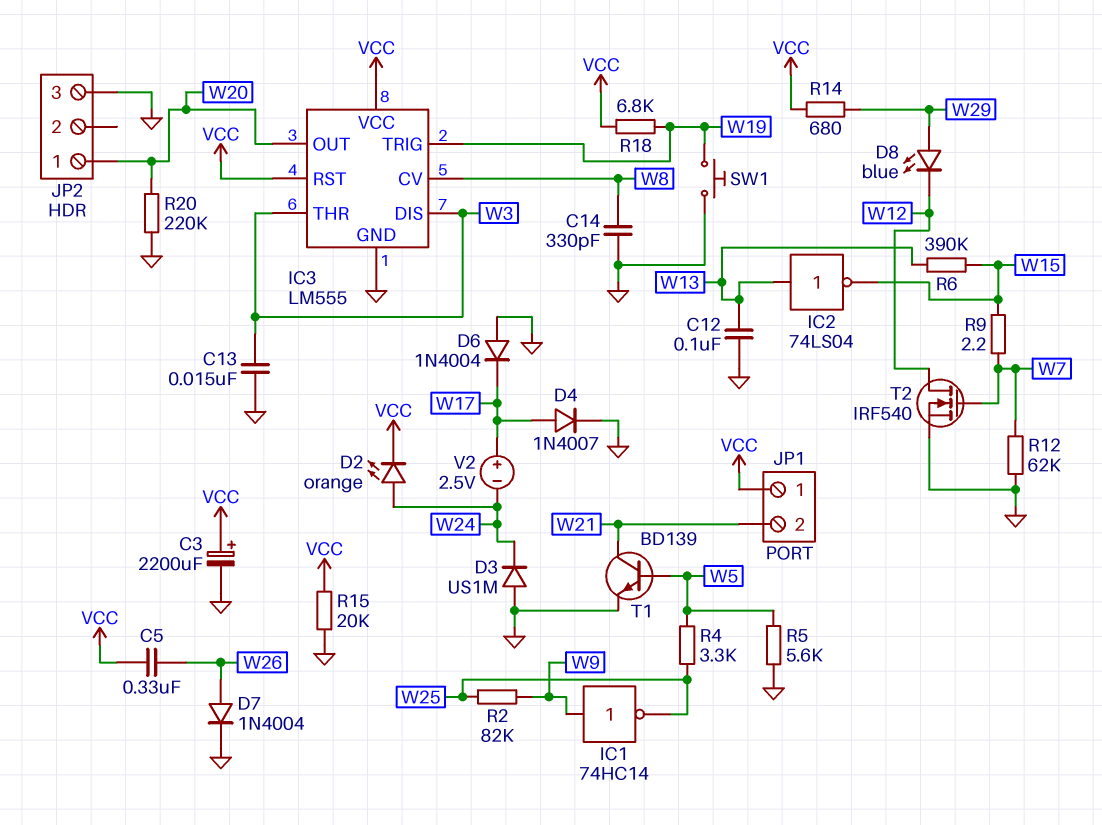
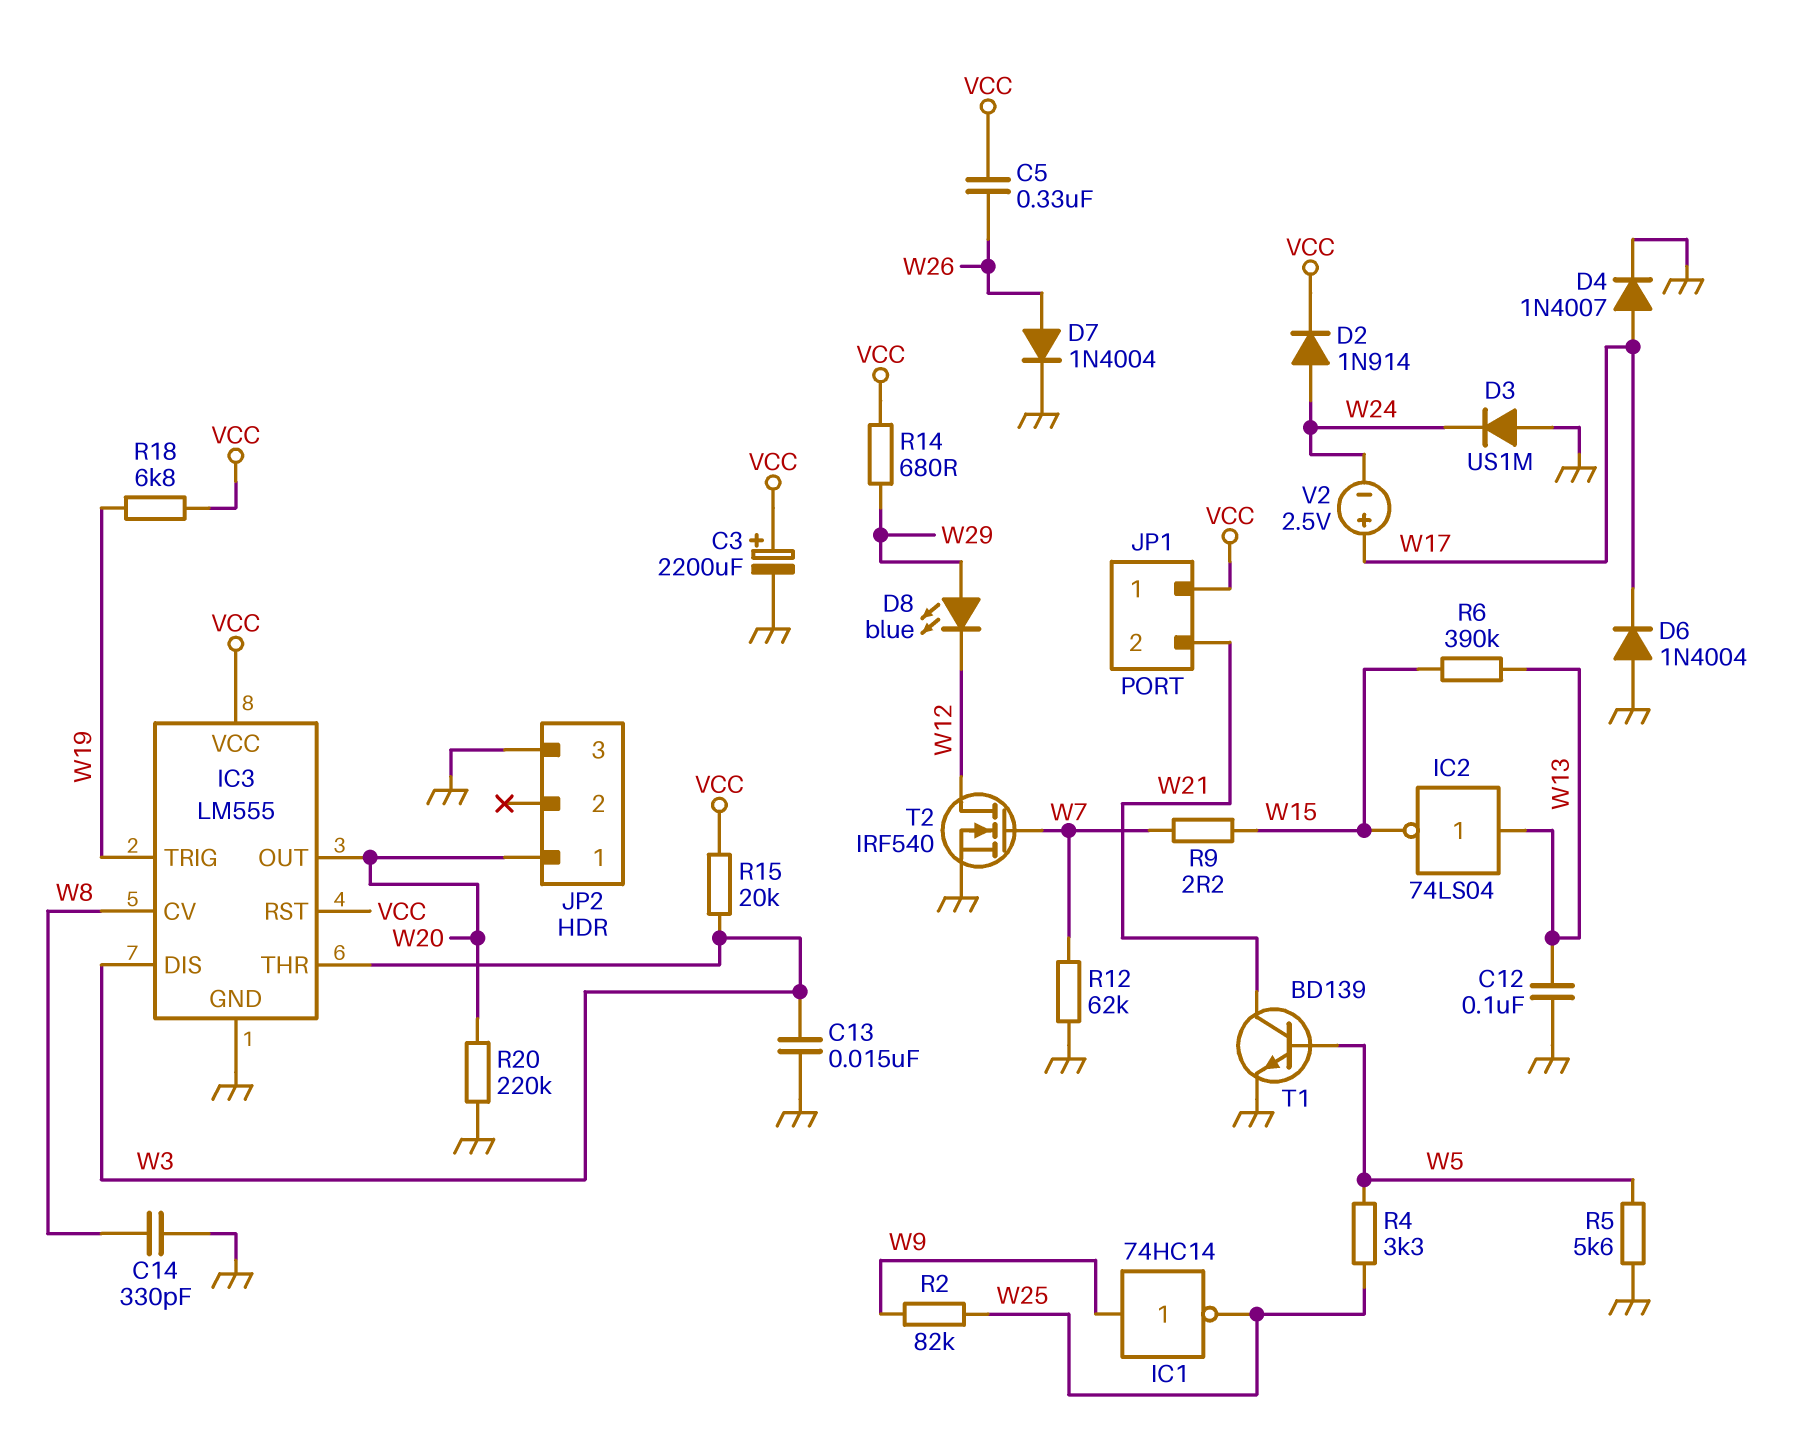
D2: LED orange (A W24, K VCC) -> diode 1N914 (A W24, K VCC)
R15: 20k (GND, VCC) -> 20k (VCC, W3)
SW1: button (GND, W19) -> none

